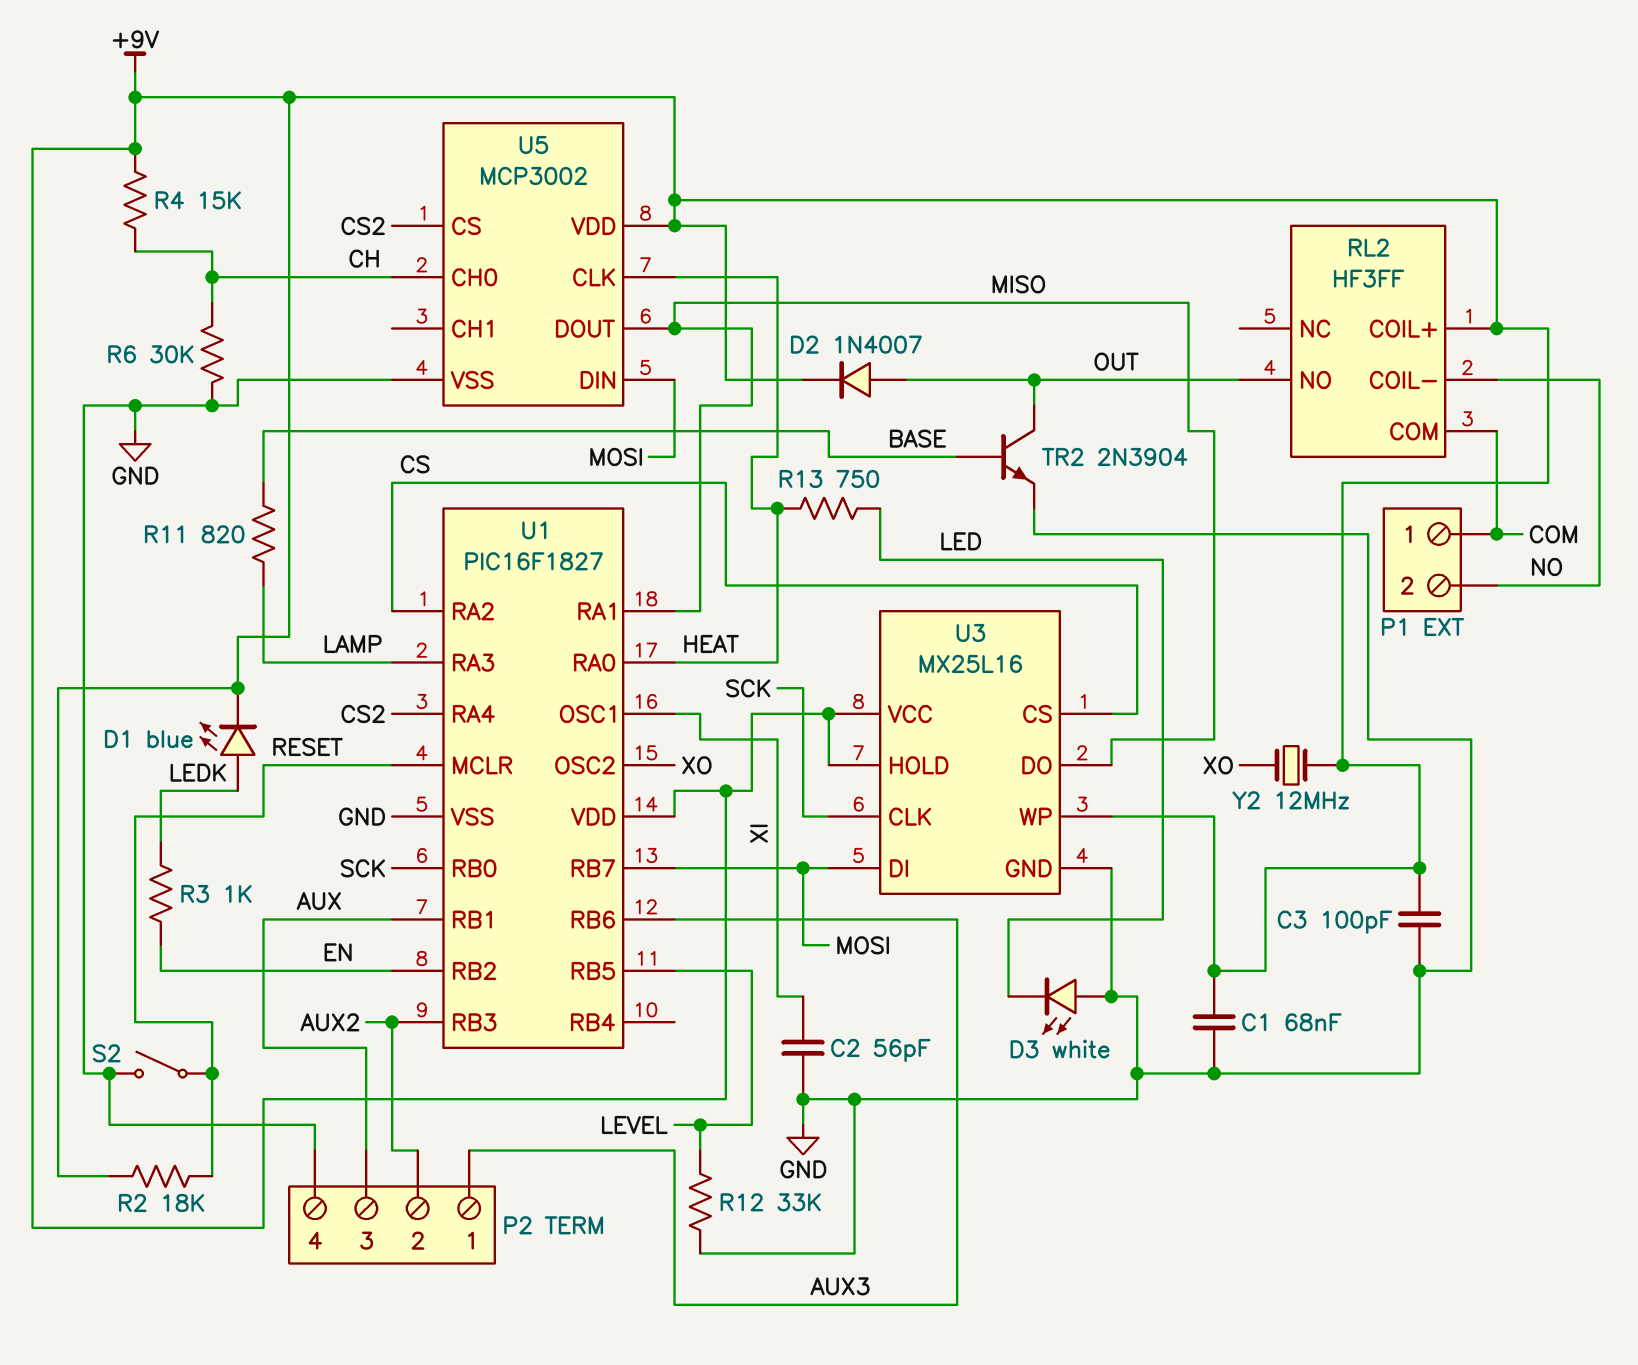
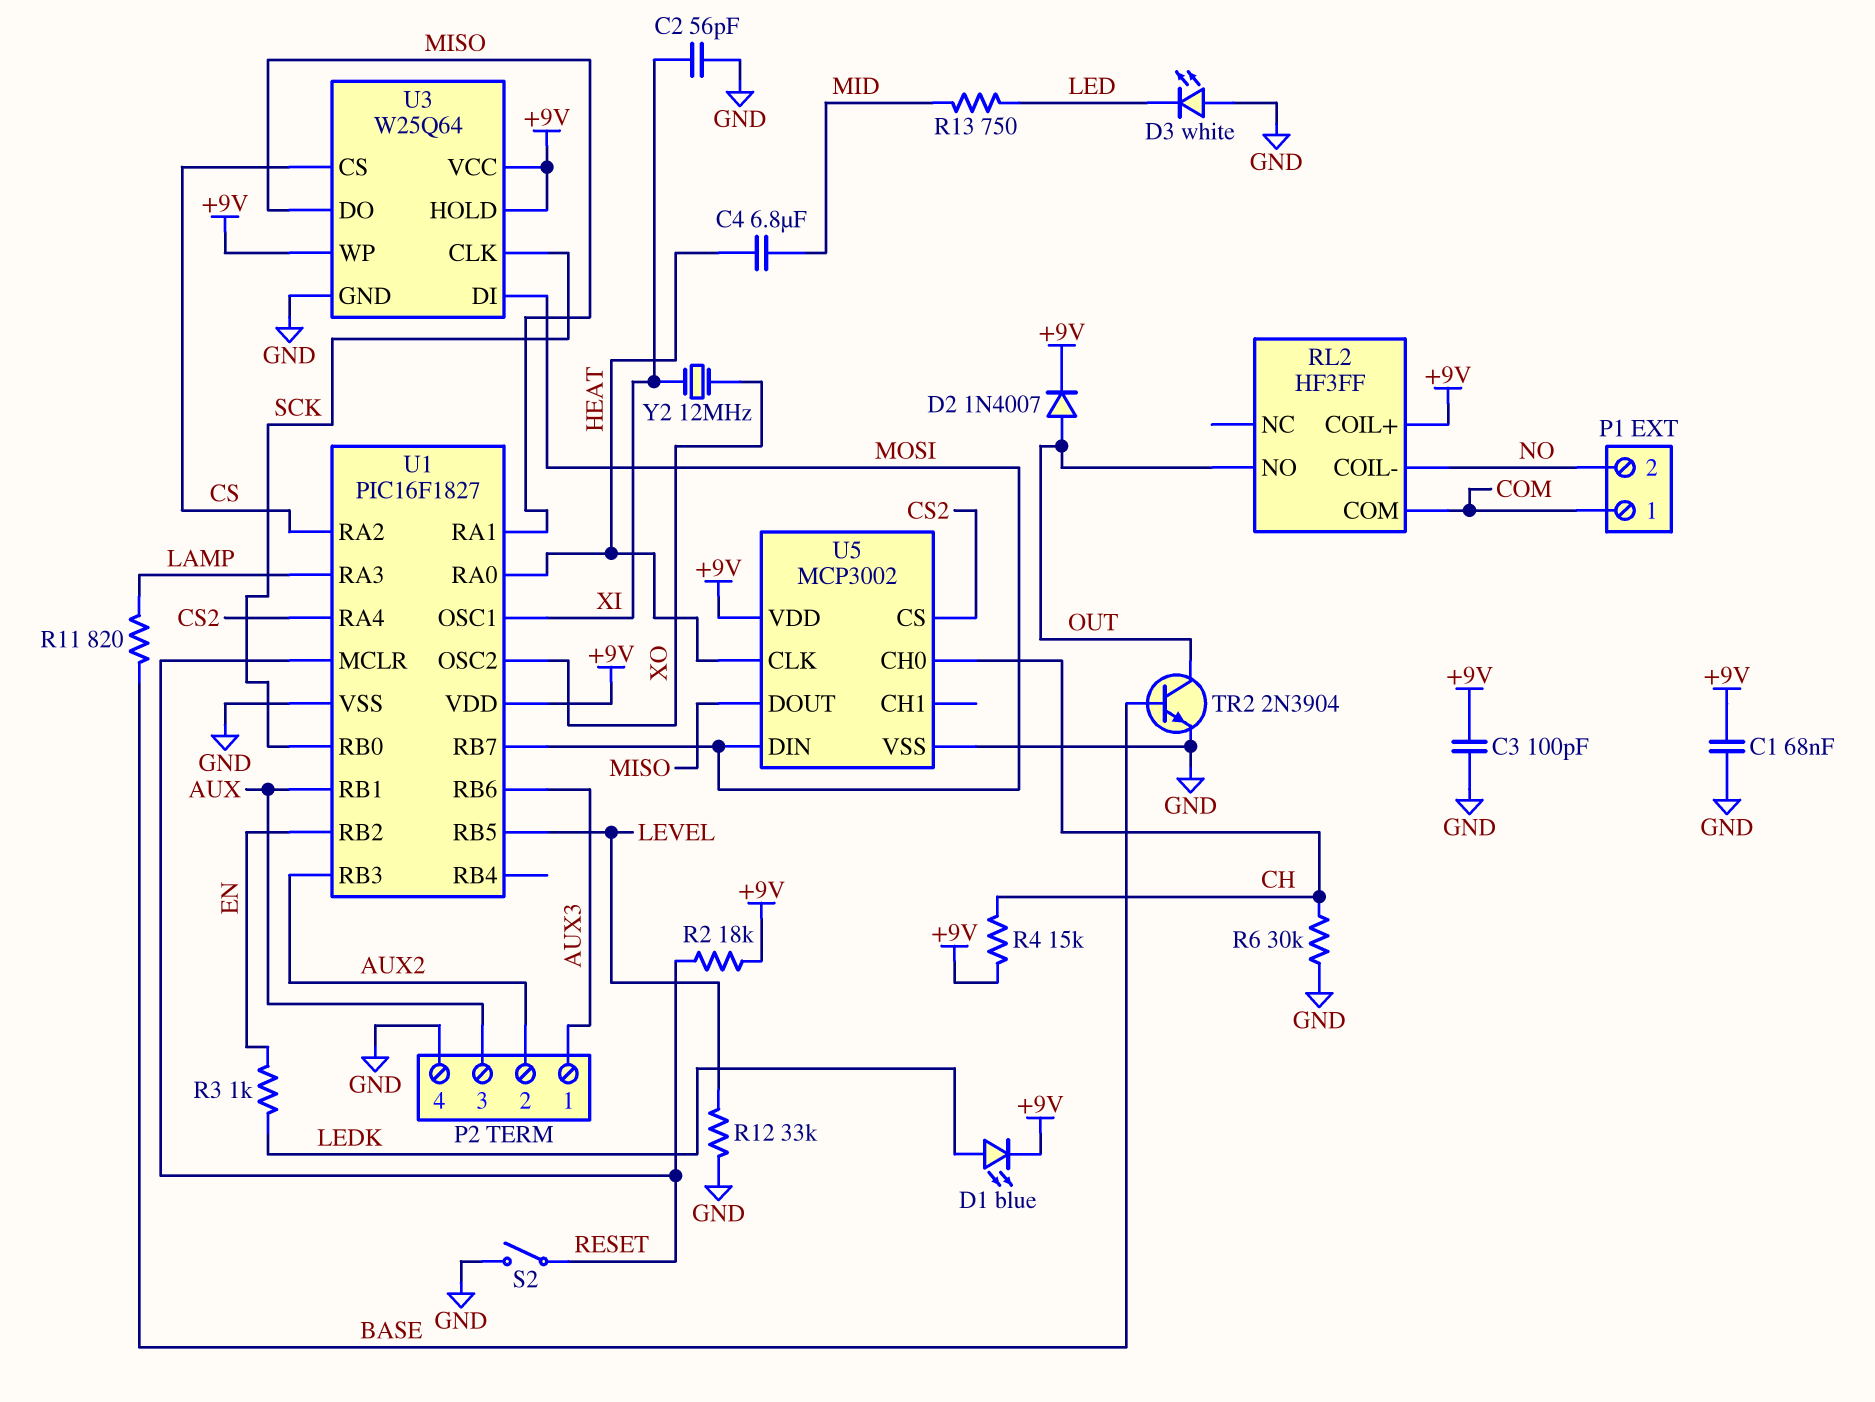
C4: none -> 6.8uF (HEAT, MID)
R13: 750 (HEAT, LED) -> 750 (LED, MID)
U3: MX25L16 -> W25Q64
Y2: 12MHz (+9V, XO) -> 12MHz (XI, XO)

